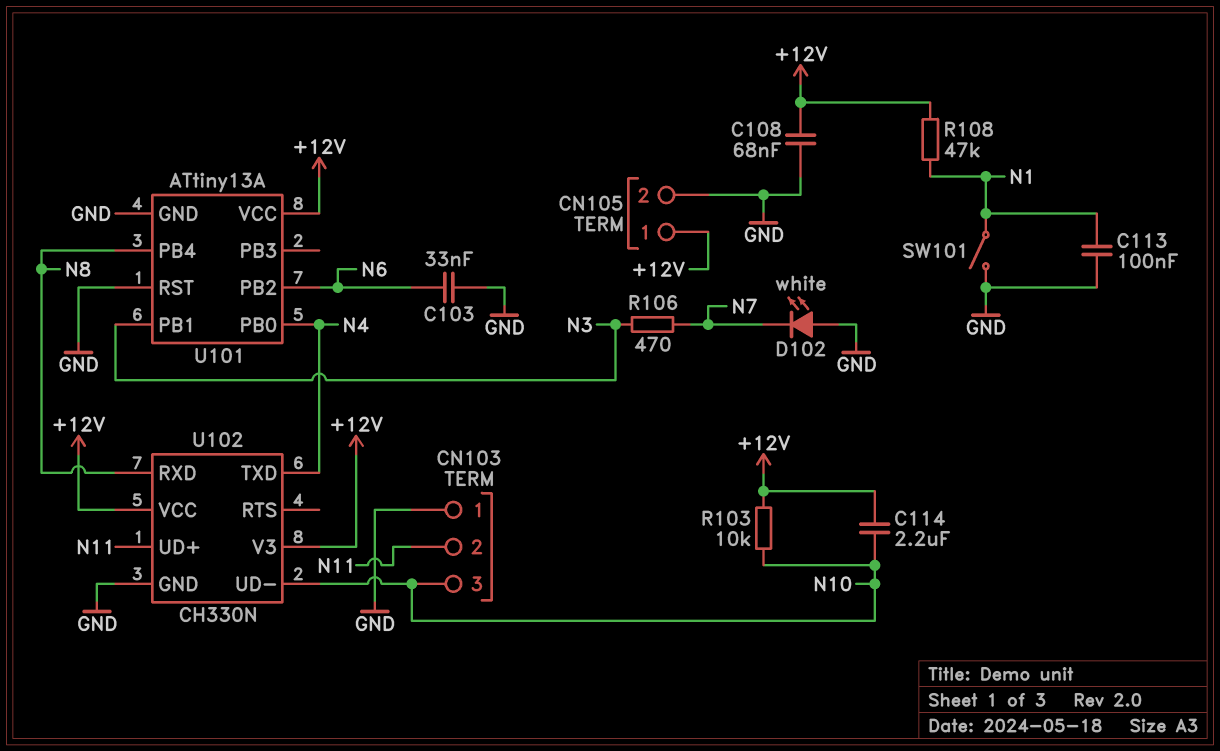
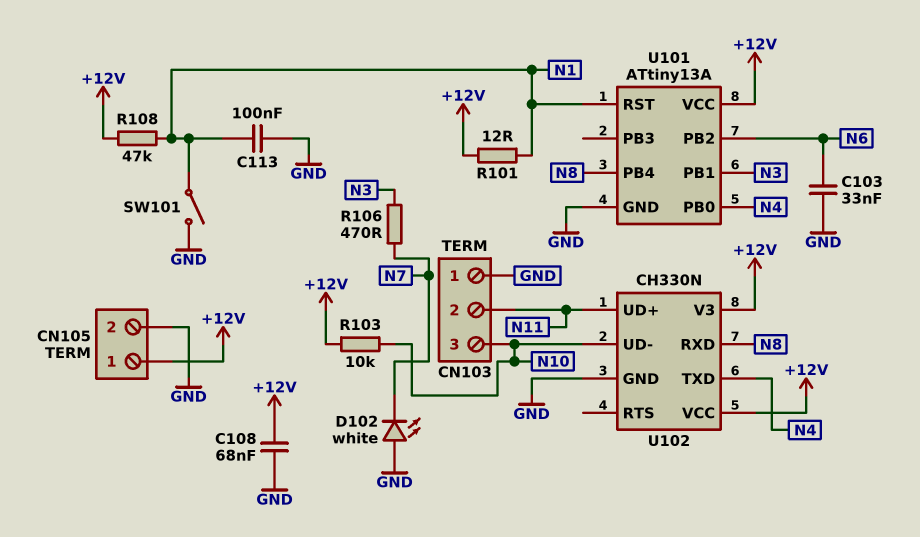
C114: 2.2uF (+12V, N10) -> none
R101: none -> 12 (+12V, N1)
U101 pin RST: GND -> N1

